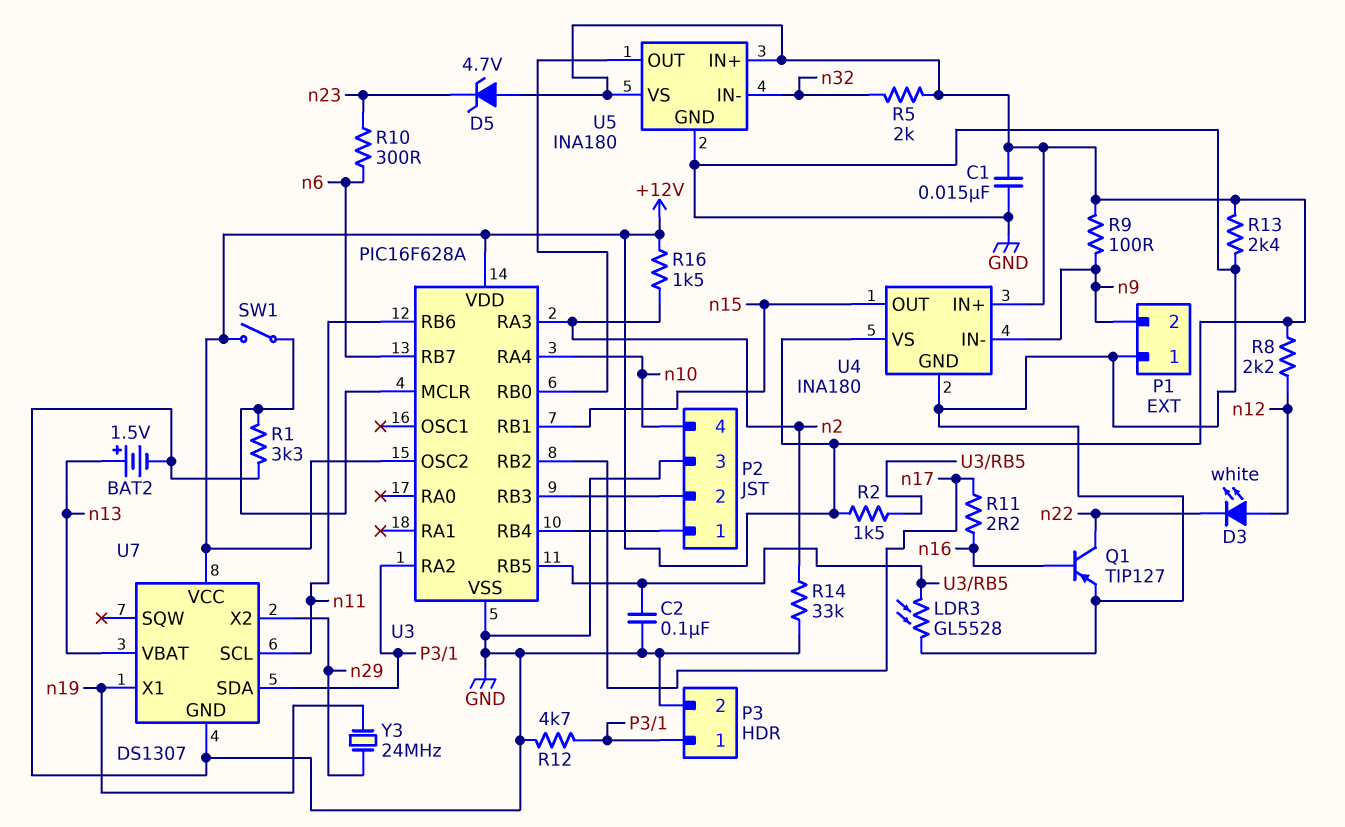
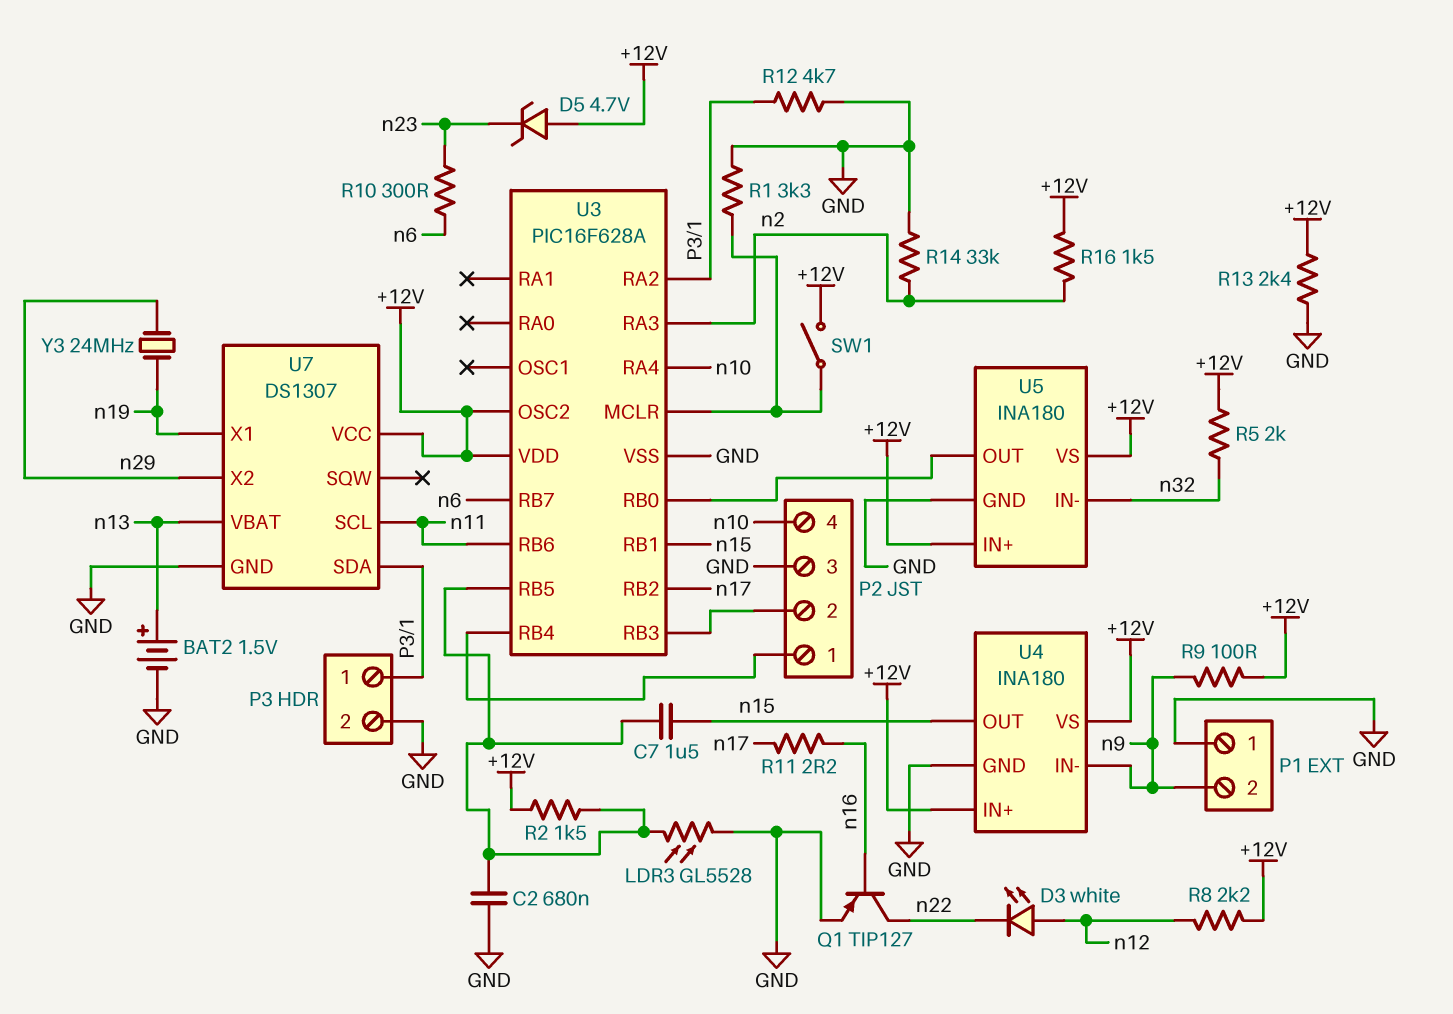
C1: 15nF (+12V, GND) -> none
C2: 100nF (GND, U3/RB5) -> 680nF (GND, U3/RB5)
C7: none -> 1.5uF (U3/RB5, n15)

